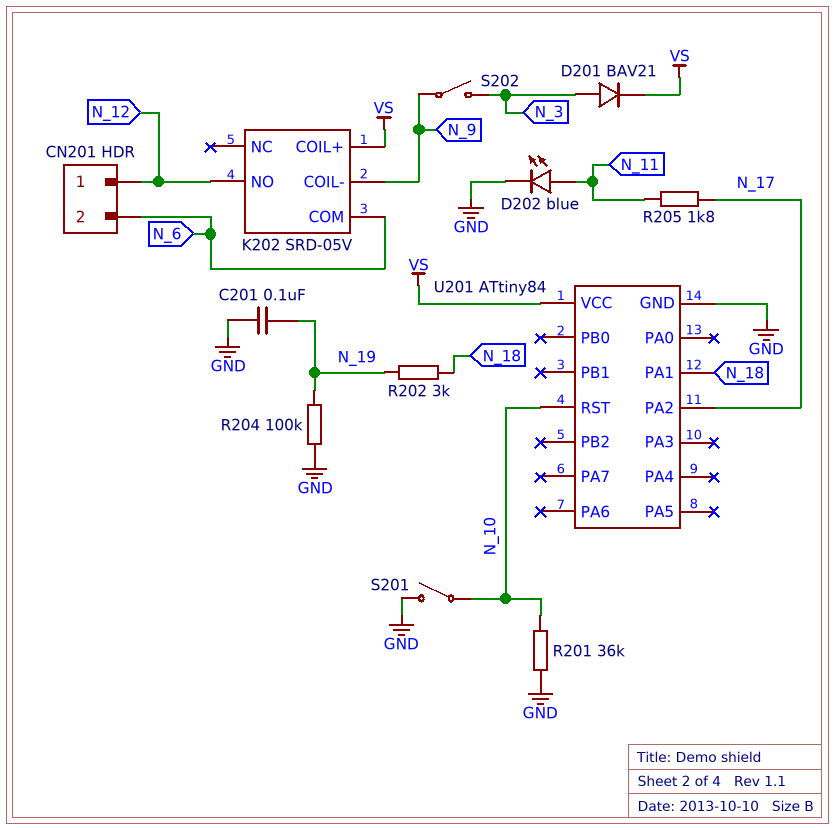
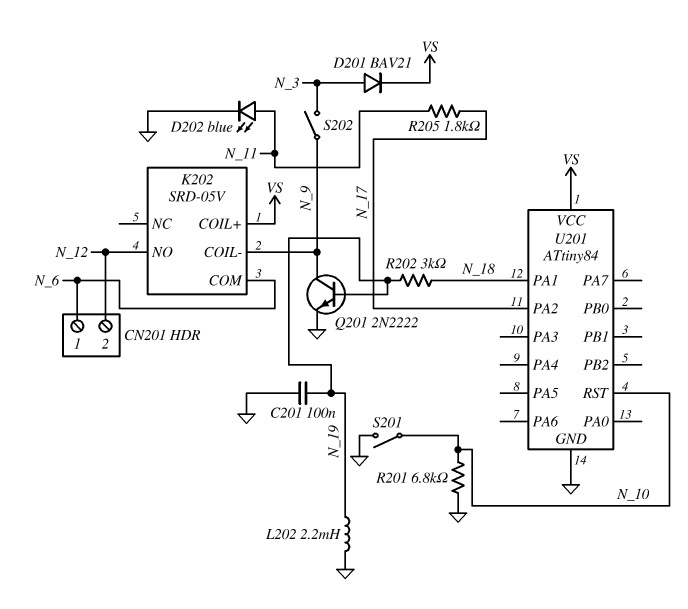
CN201 pin 1: N_12 -> N_6
CN201 pin 2: N_6 -> N_12
L202: none -> 2.2mH (GND, N_19)
Q201: none -> NPN 2N2222 (B N_19, C N_9, E GND)
R201: 36k (GND, N_10) -> 6.8k (GND, N_10)
R204: 100k (GND, N_19) -> none

